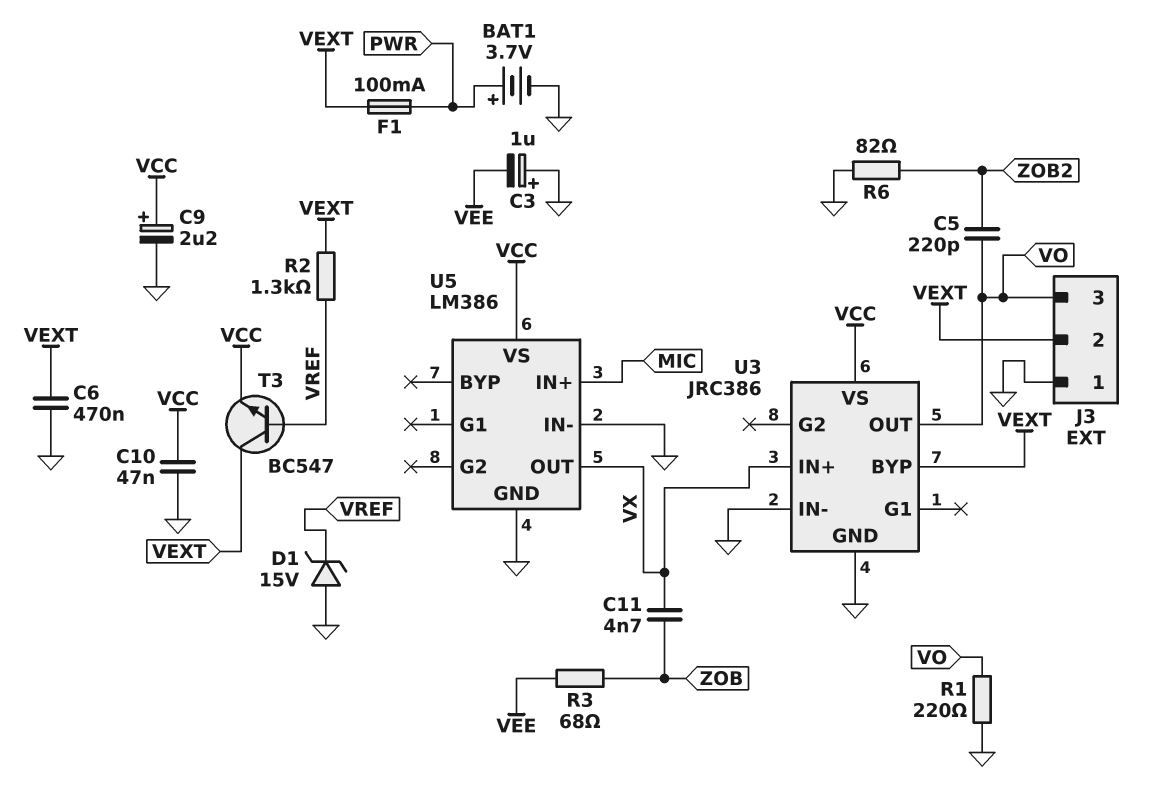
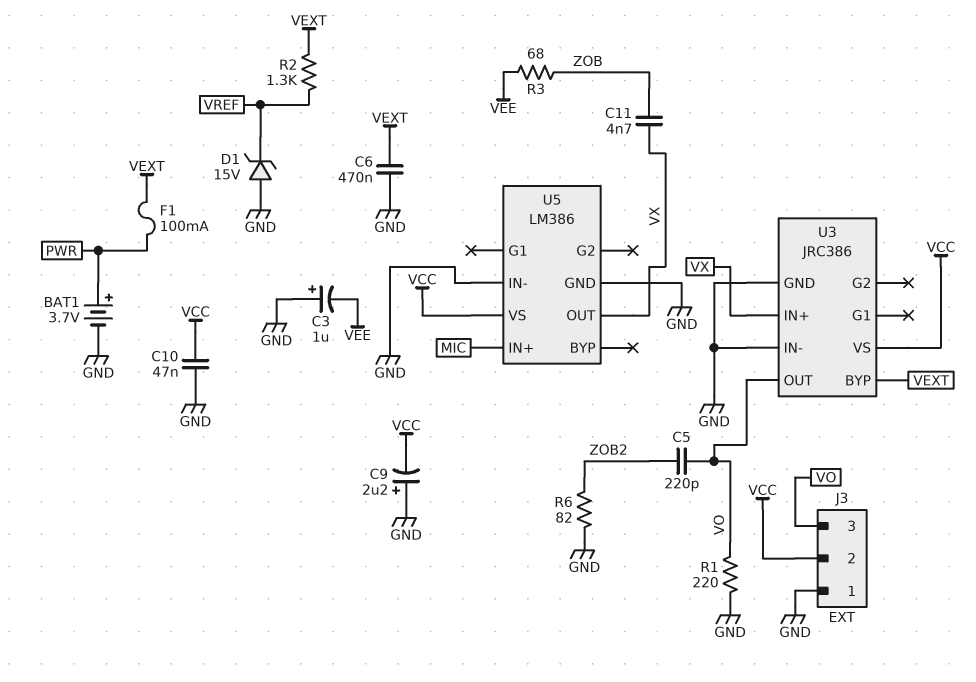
C9: 2.2uF (plus VCC, minus GND) -> 2.2uF (plus GND, minus VCC)
J3 pin 2: VEXT -> VCC
T3: NPN BC547 (B VREF, C VEXT, E VCC) -> none

